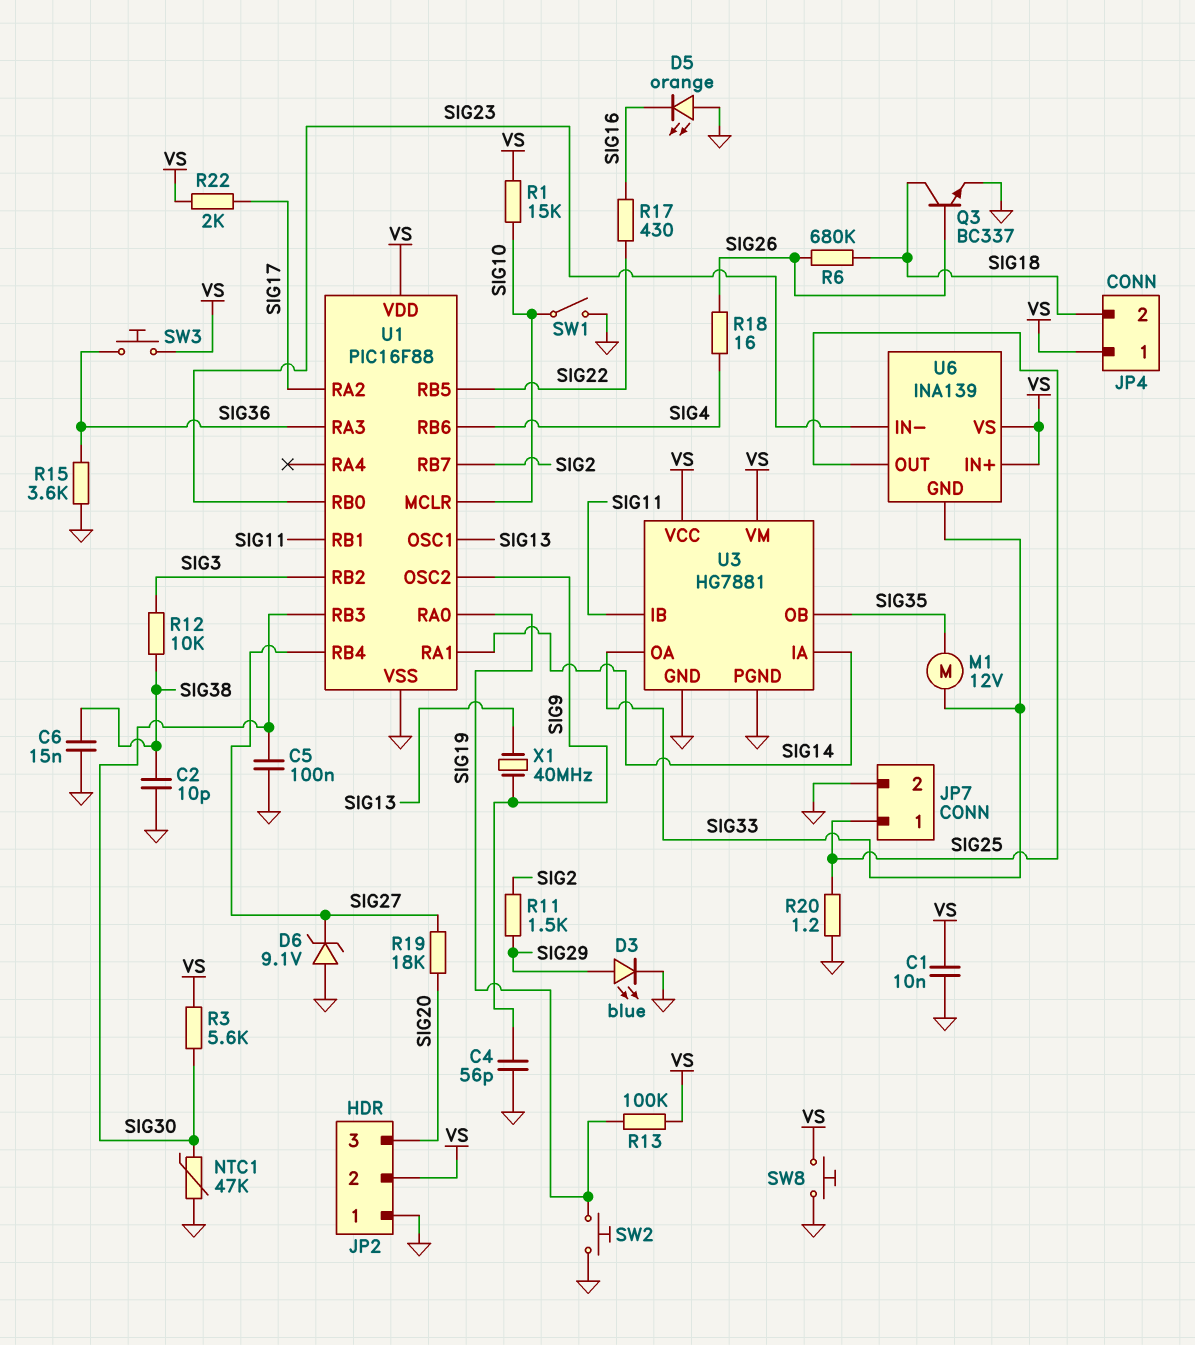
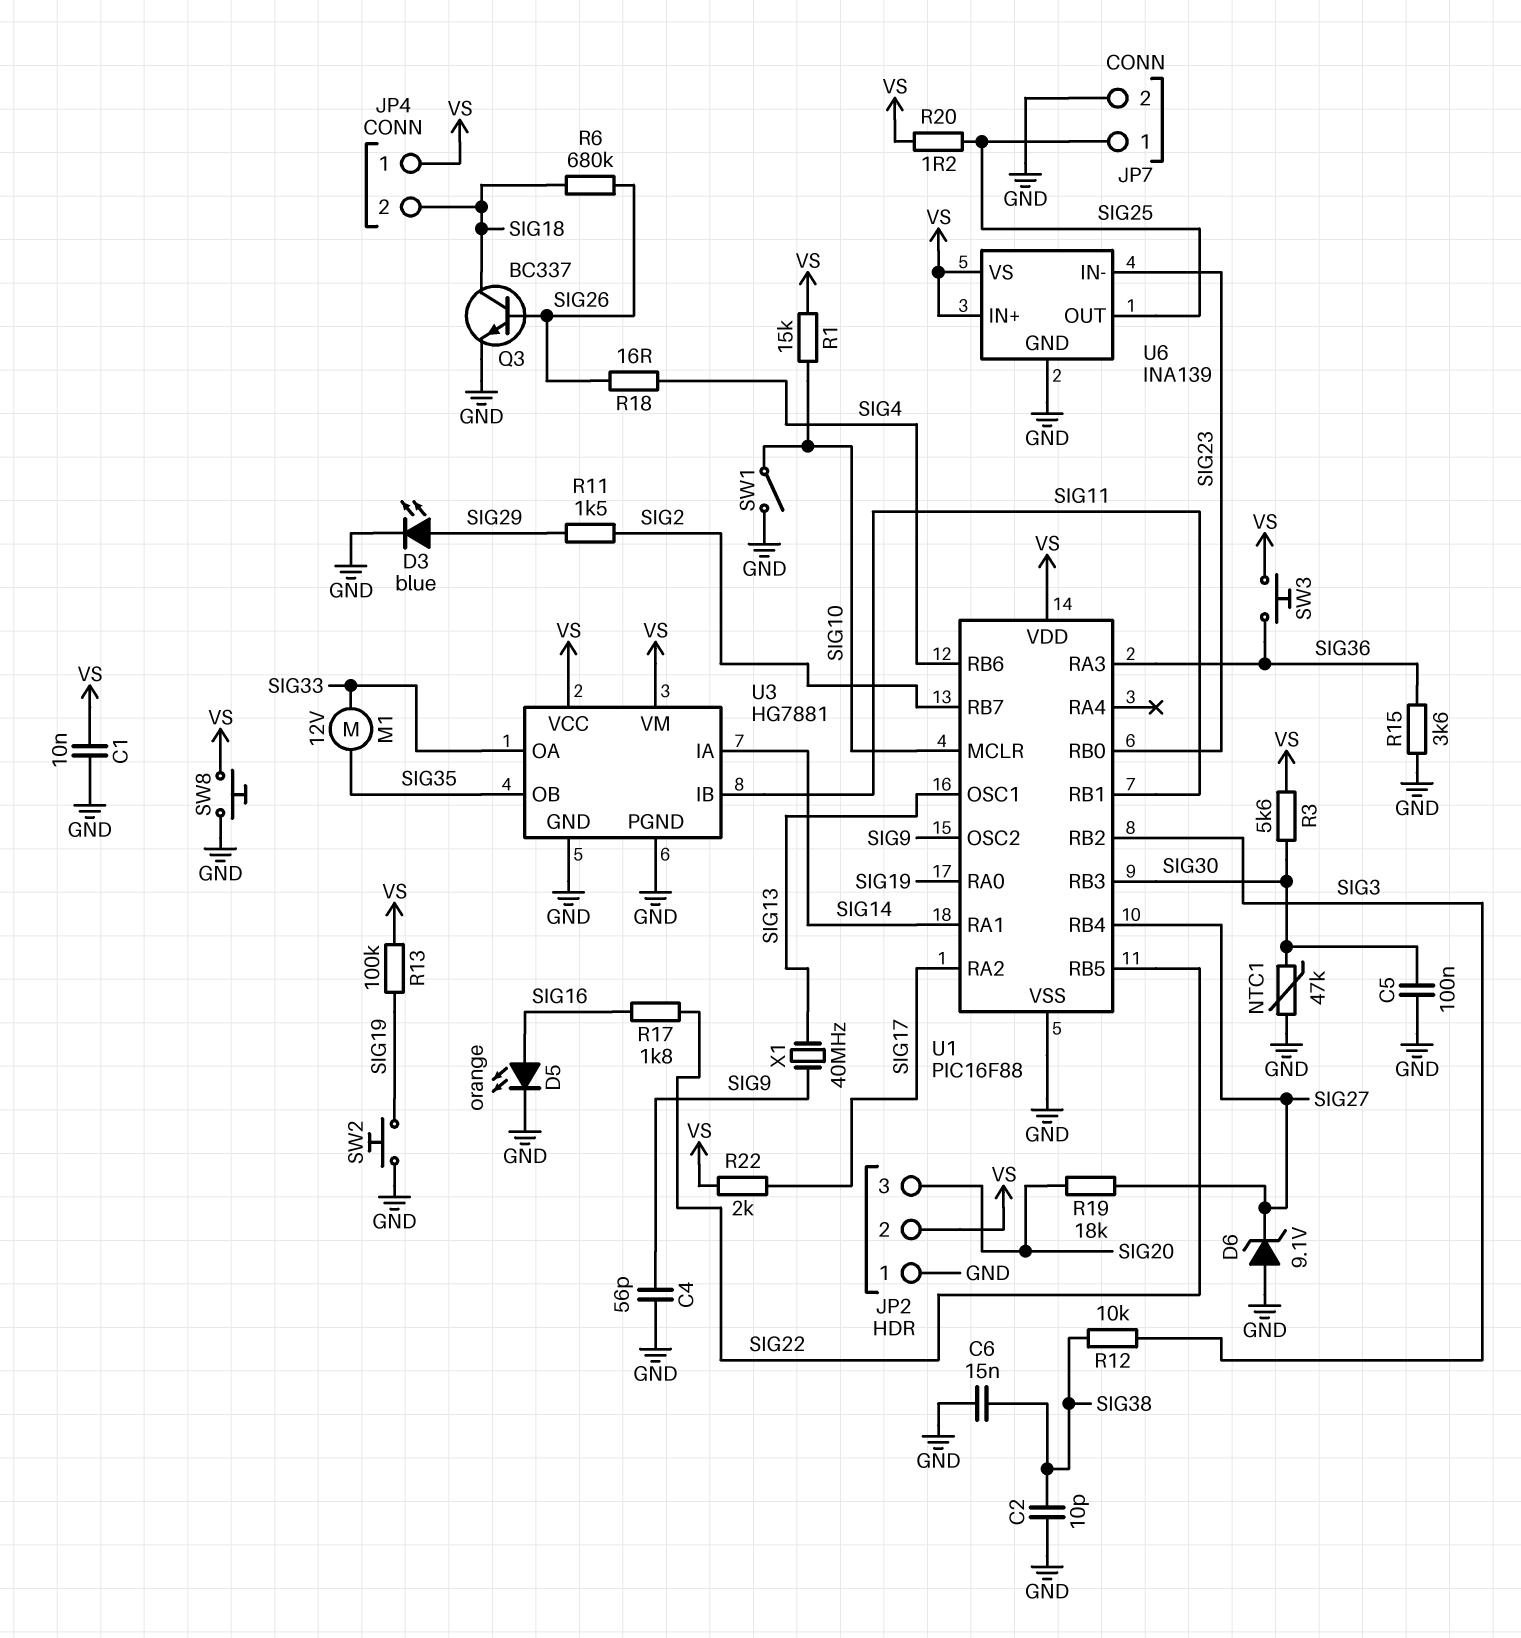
D5: LED orange (A GND, K SIG16) -> LED orange (A SIG16, K GND)
R17: 430 (SIG16, SIG22) -> 1.8k (SIG16, SIG22)
R20: 1.2 (GND, SIG25) -> 1.2 (SIG25, VS)
U6 pin GND: SIG33 -> GND

